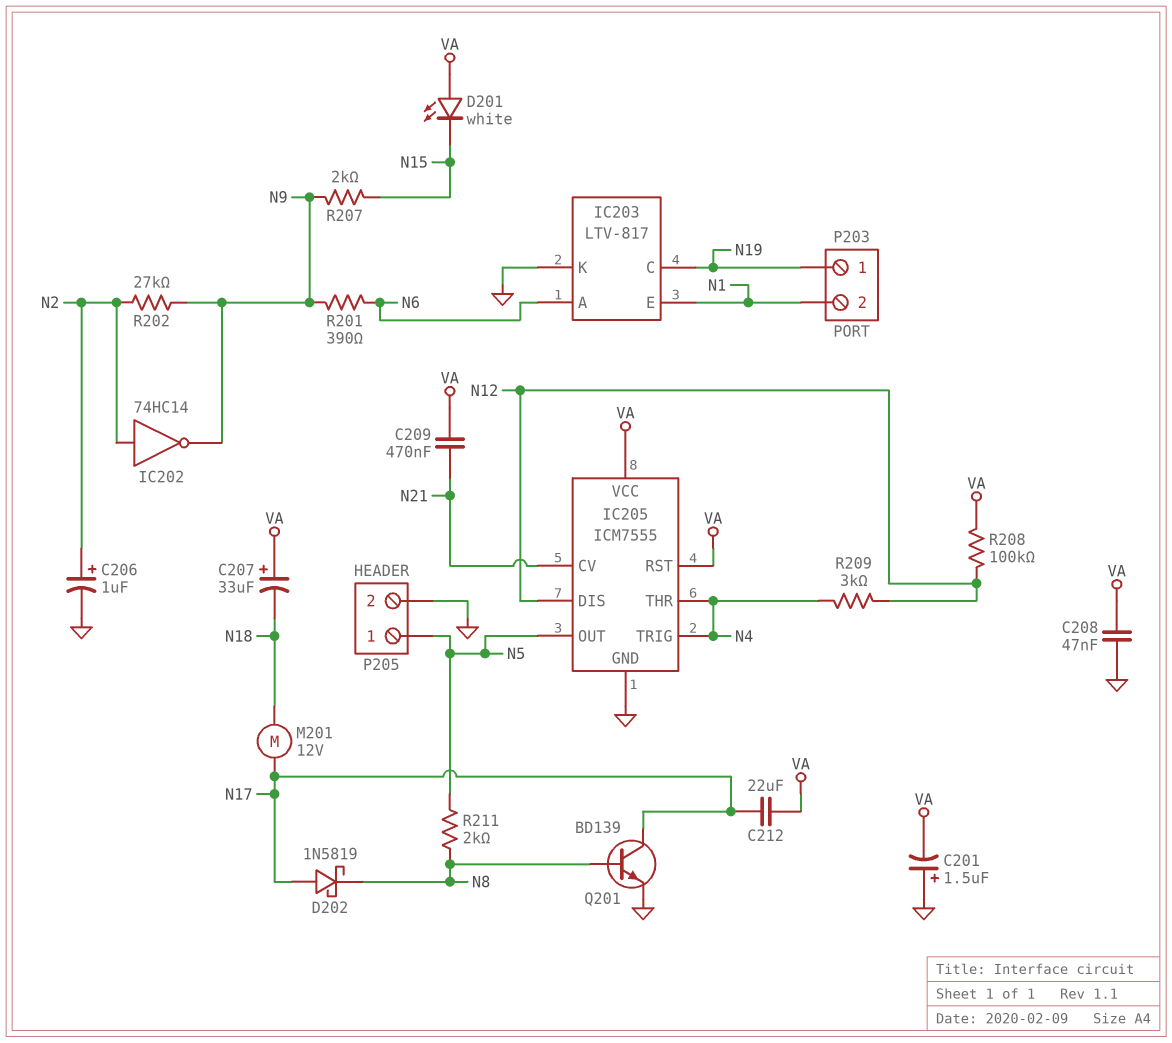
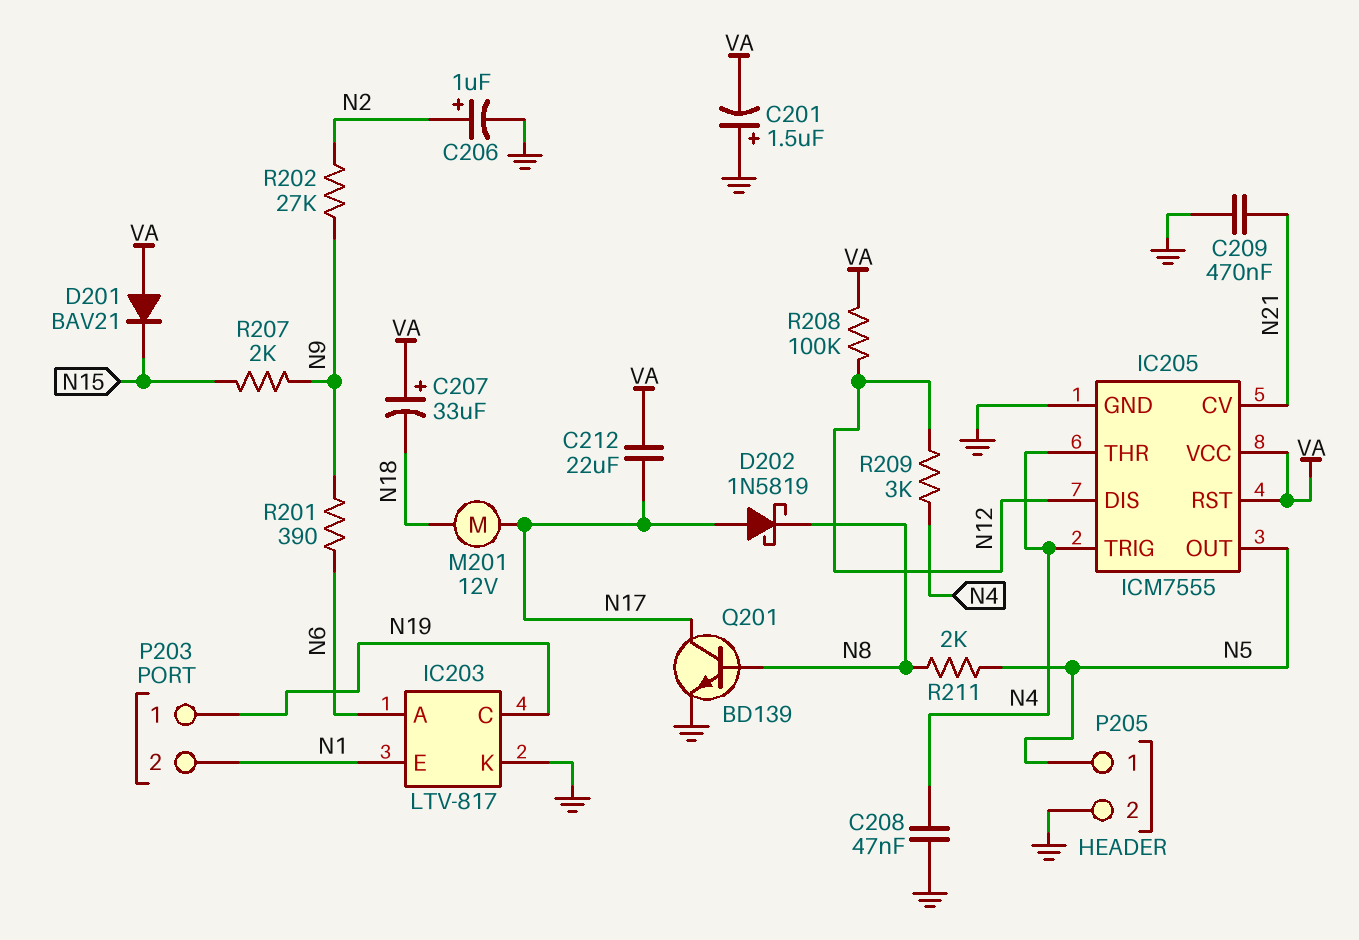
C208: 47nF (GND, VA) -> 47nF (GND, N4)
C209: 470nF (N21, VA) -> 470nF (GND, N21)
D201: LED white (A VA, K N15) -> diode BAV21 (A VA, K N15)
IC202: NOT 74HC14 (in N2, out N9) -> none

